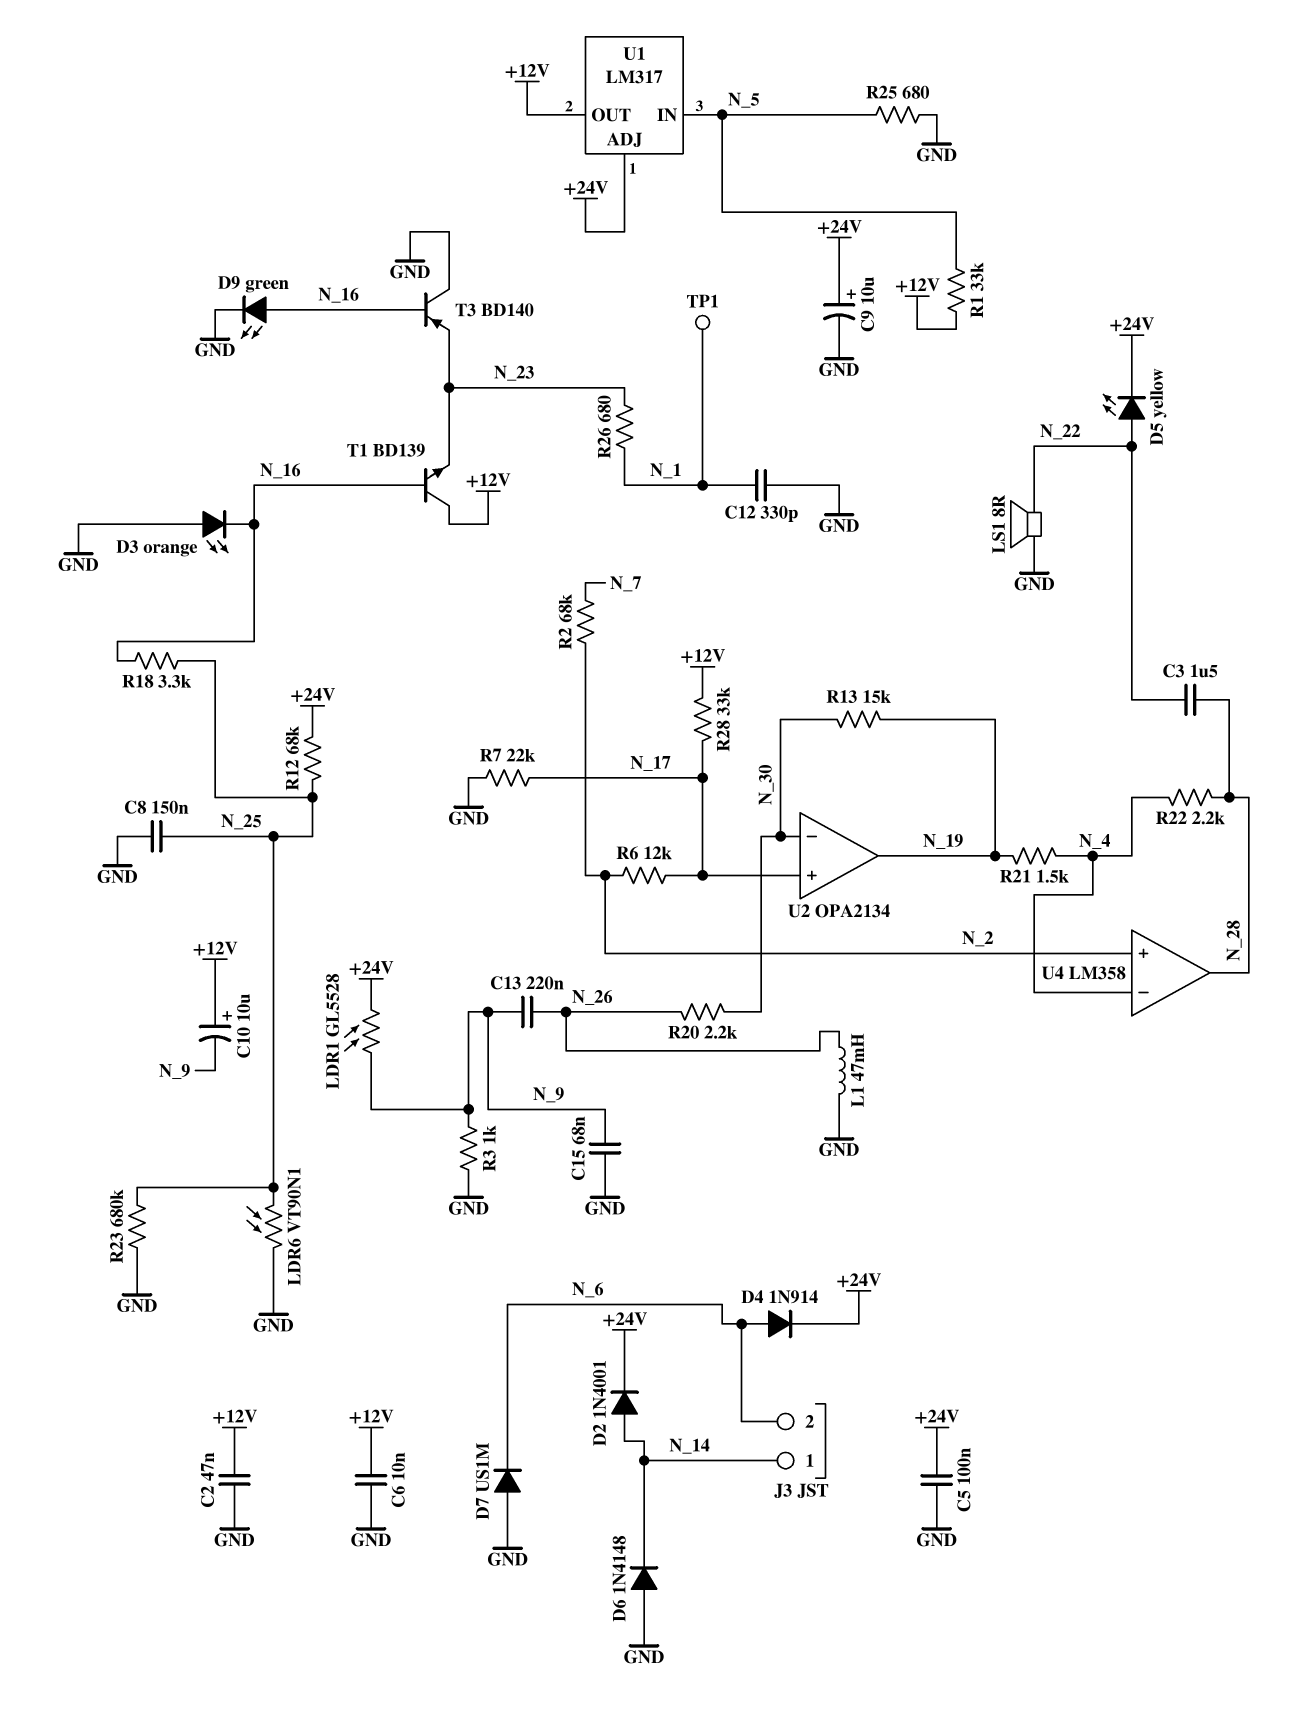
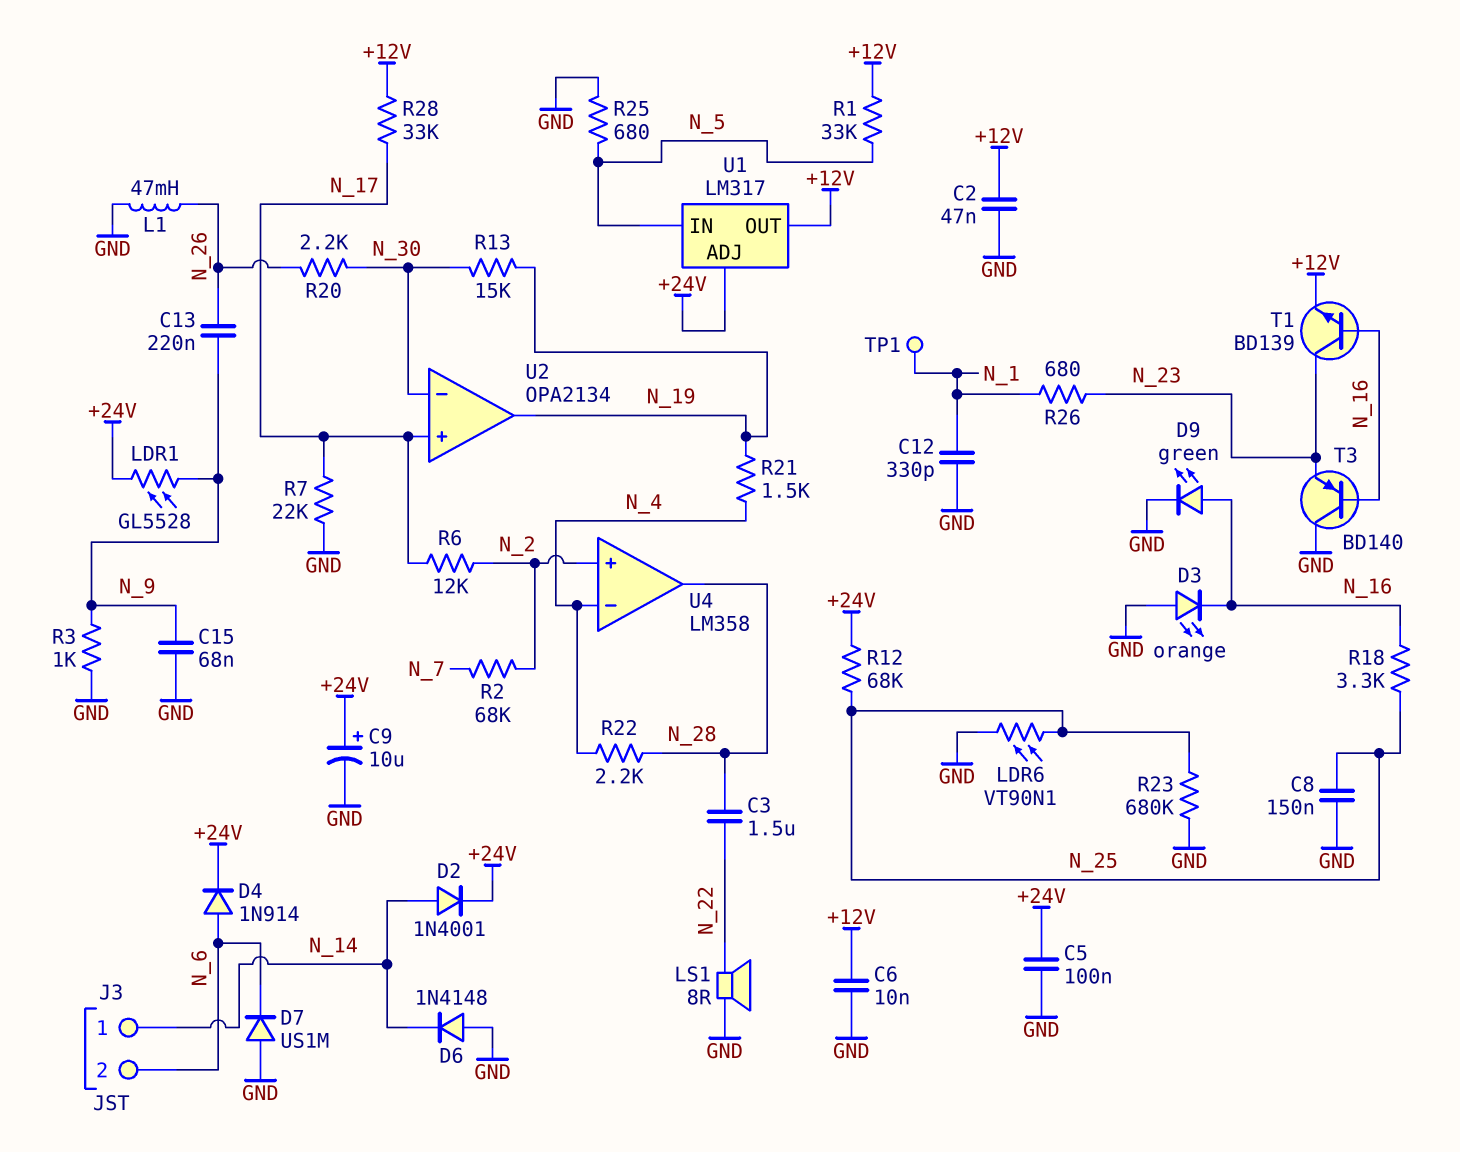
C10: 10uF (plus +12V, minus N_9) -> none
D5: LED yellow (A N_22, K +24V) -> none
T1: NPN BD139 (B N_16, C +12V, E N_23) -> NPN BD139 (B N_16, C N_23, E +12V)

